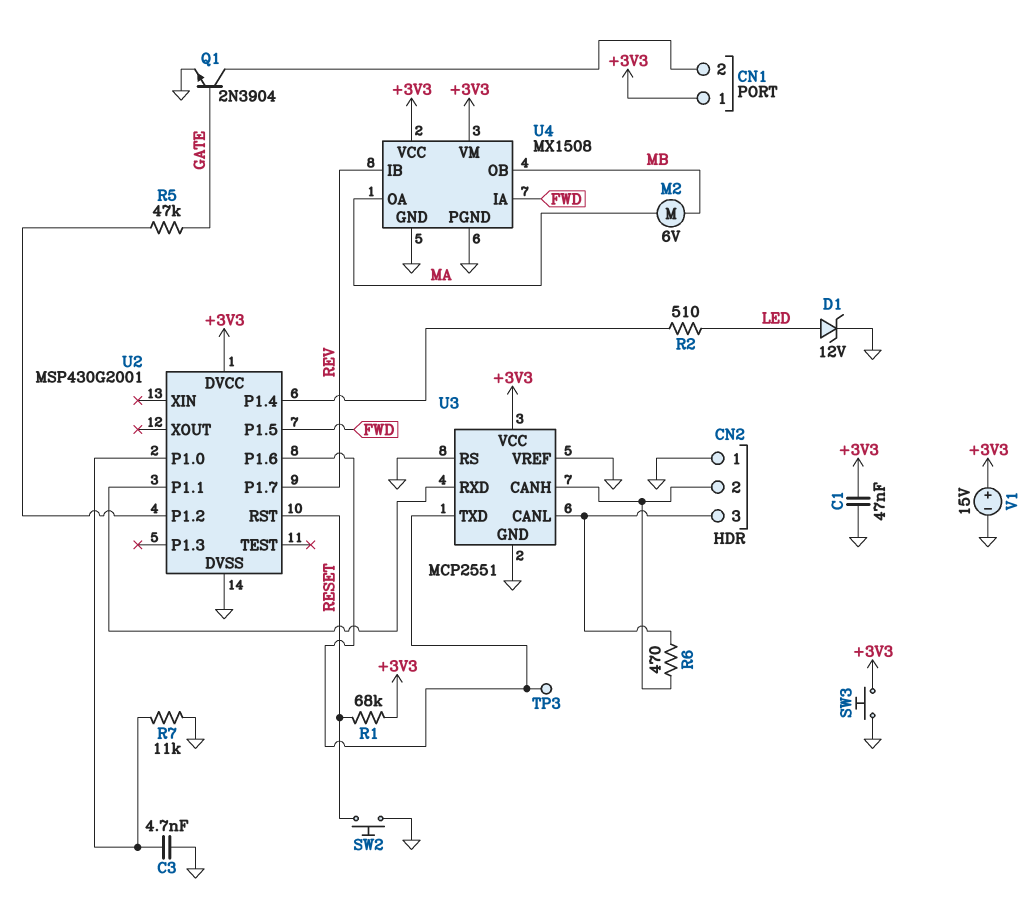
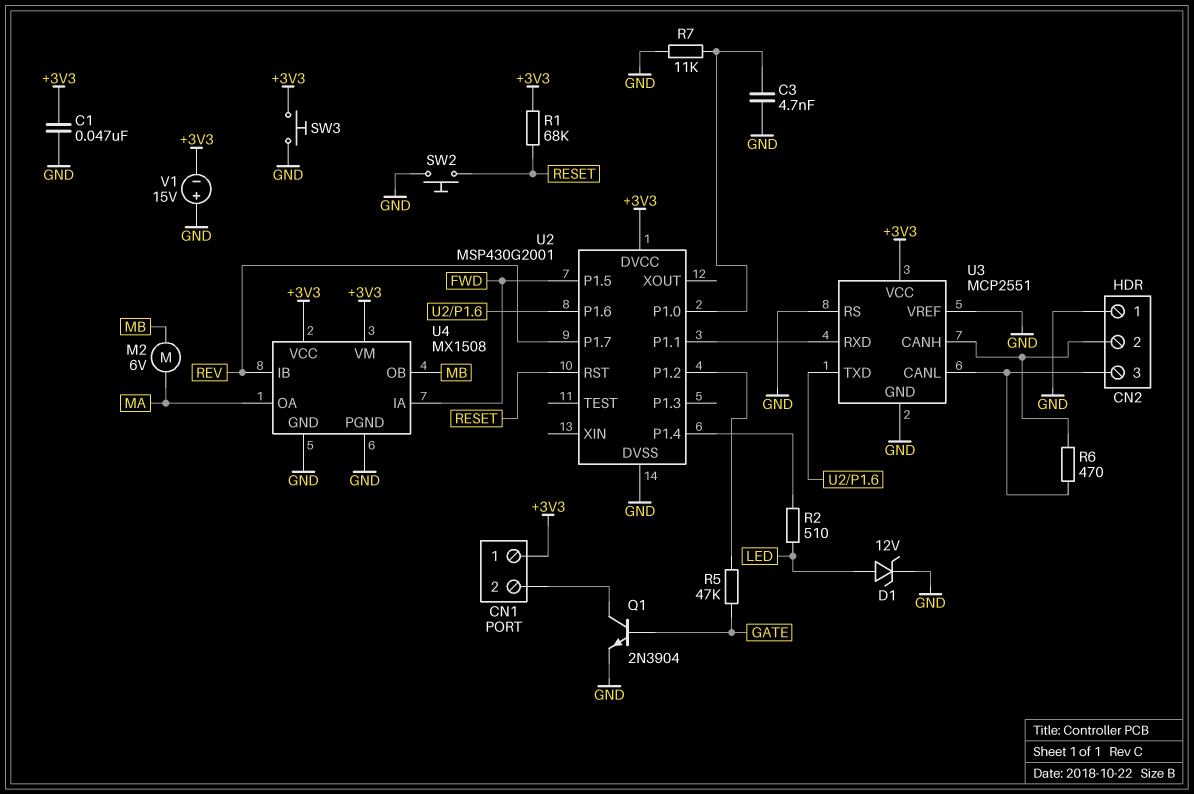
TP3: test point (U2/P1.6) -> none
V1: 15V (plus +3V3, minus GND) -> 15V (plus GND, minus +3V3)

